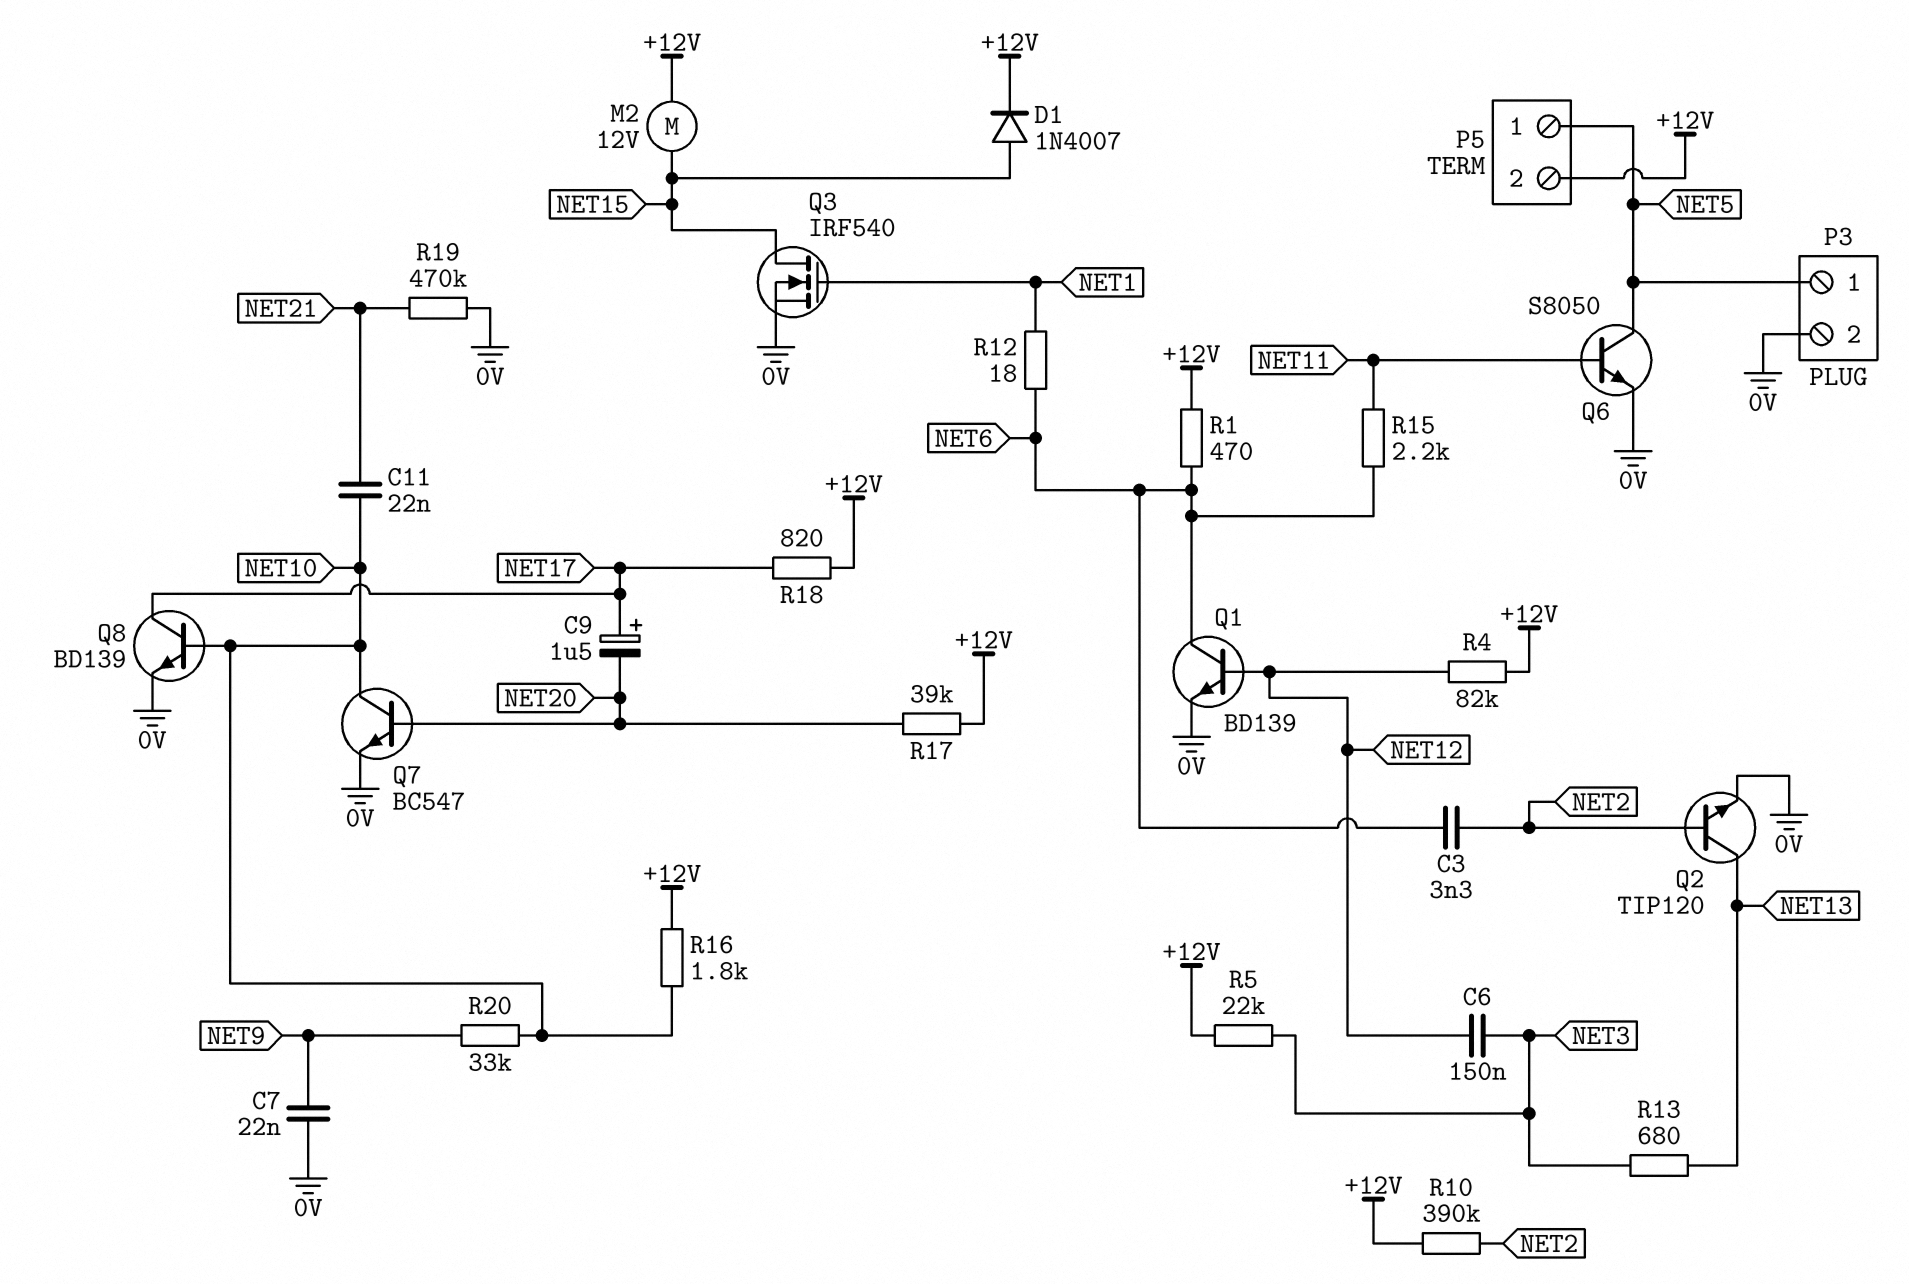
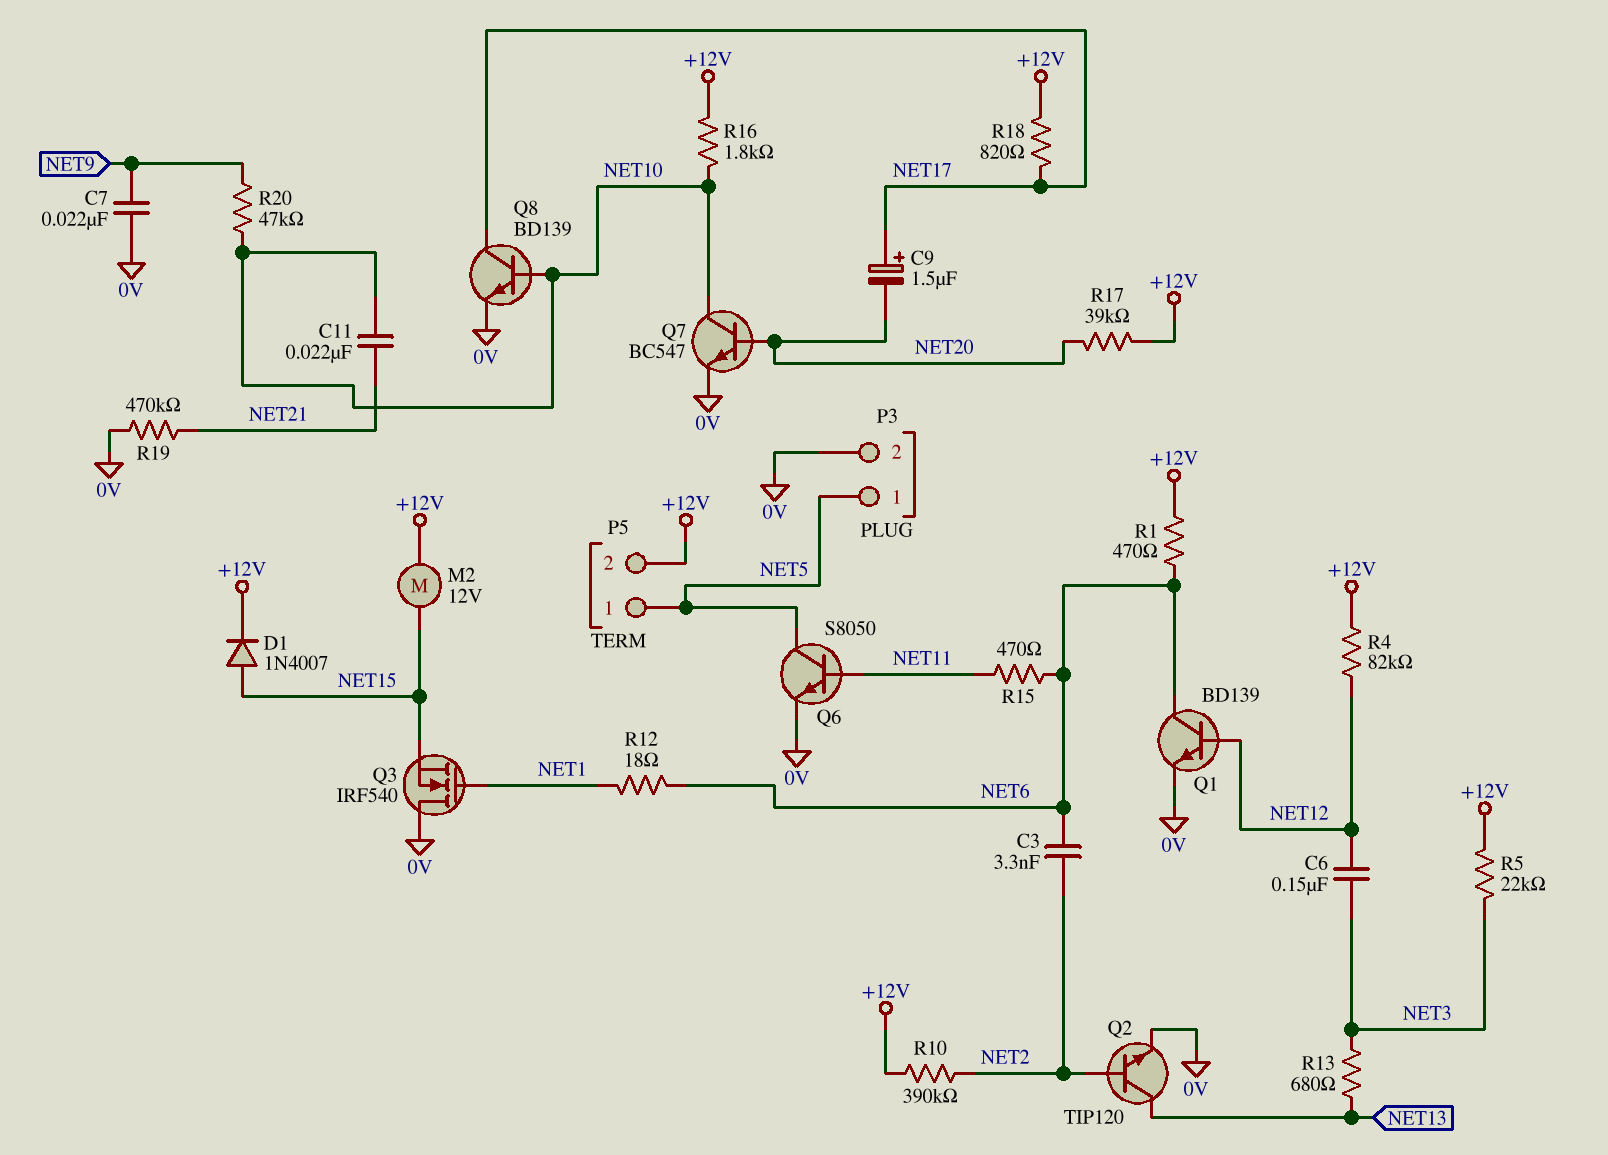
Q3: NMOS IRF540 (G NET1, D NET15, S 0V) -> NMOS IRF540 (G NET1, D 0V, S NET15)
R15: 2.2k (NET6, NET11) -> 470 (NET6, NET11)
R20: 33k (NET9, NET10) -> 47k (NET9, NET10)

